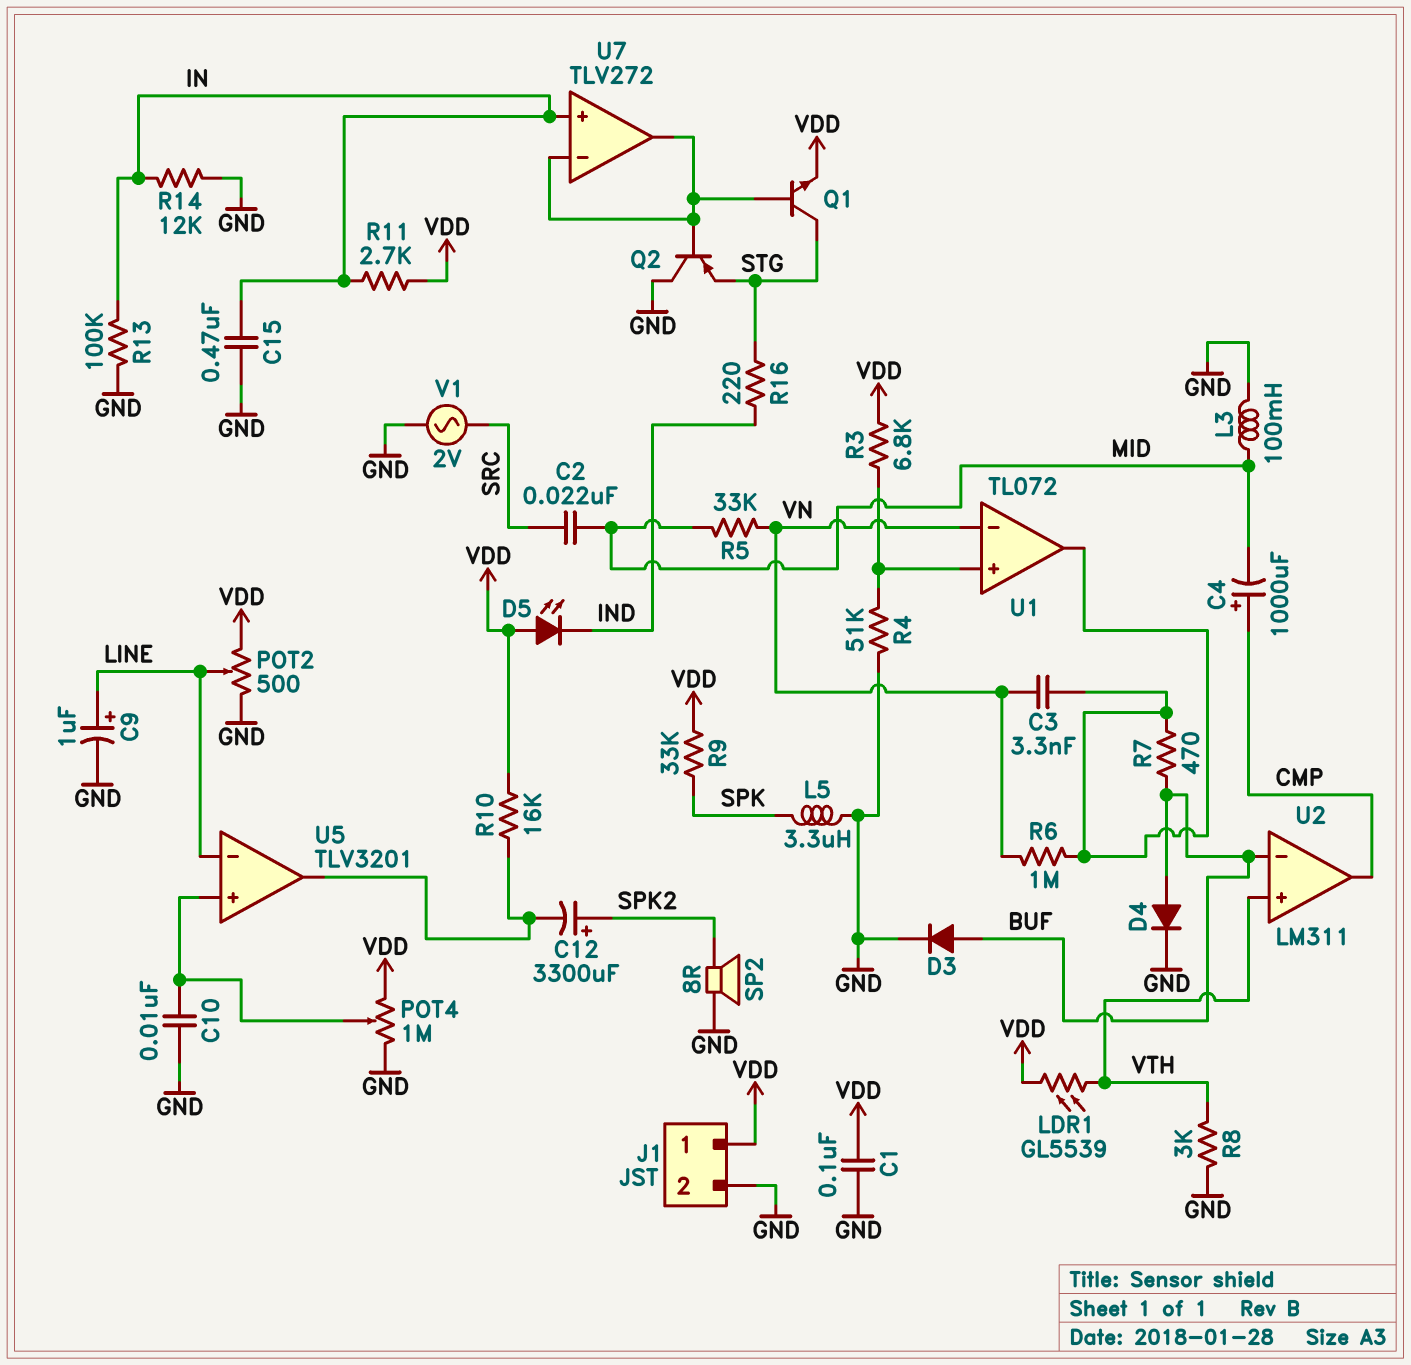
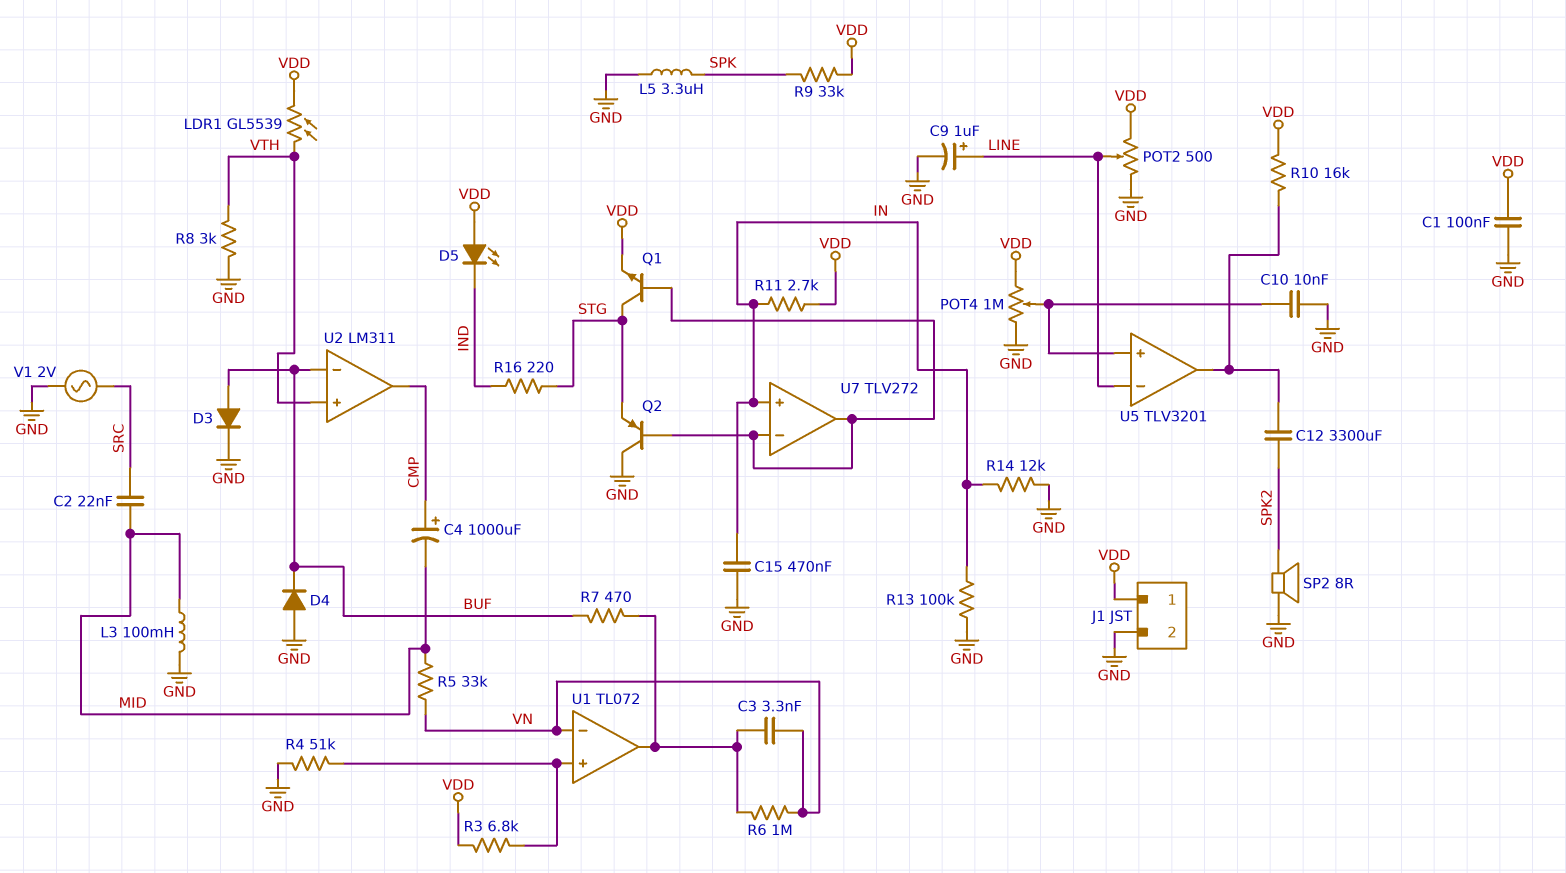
C12: 3300uF (plus SPK2, minus U5/out) -> 3300uF (SPK2, U5/out)
D4: diode (A BUF, K GND) -> diode (A GND, K BUF)

